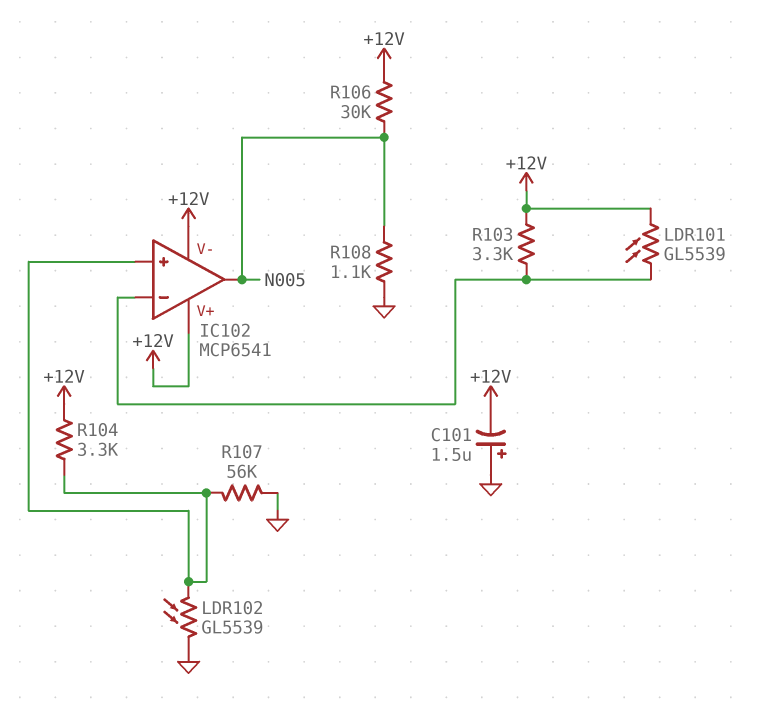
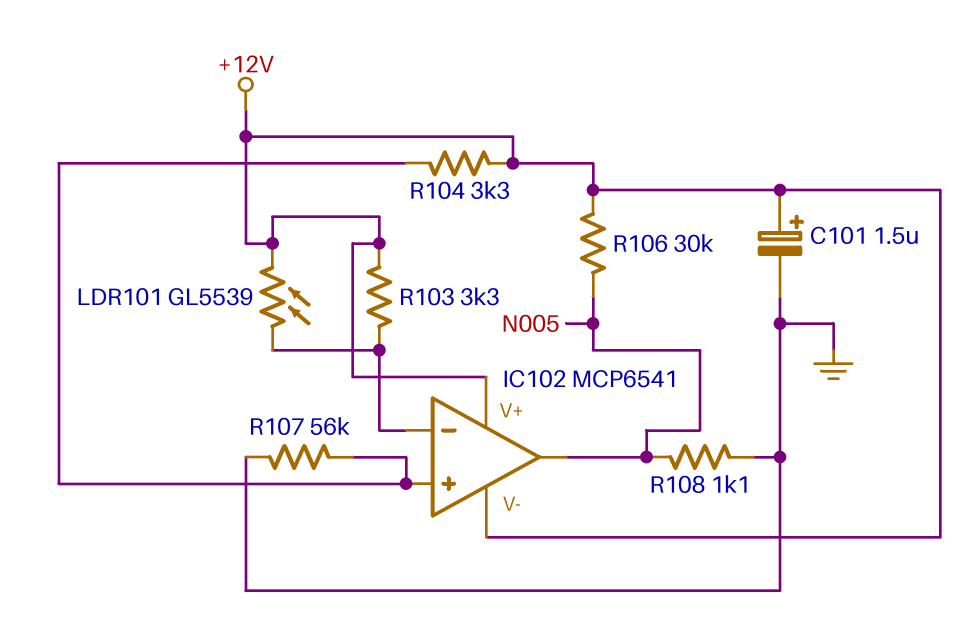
C101: 1.5uF (plus GND, minus +12V) -> 1.5uF (plus +12V, minus GND)
LDR102: GL5539 (GND, IC102/in+) -> none

